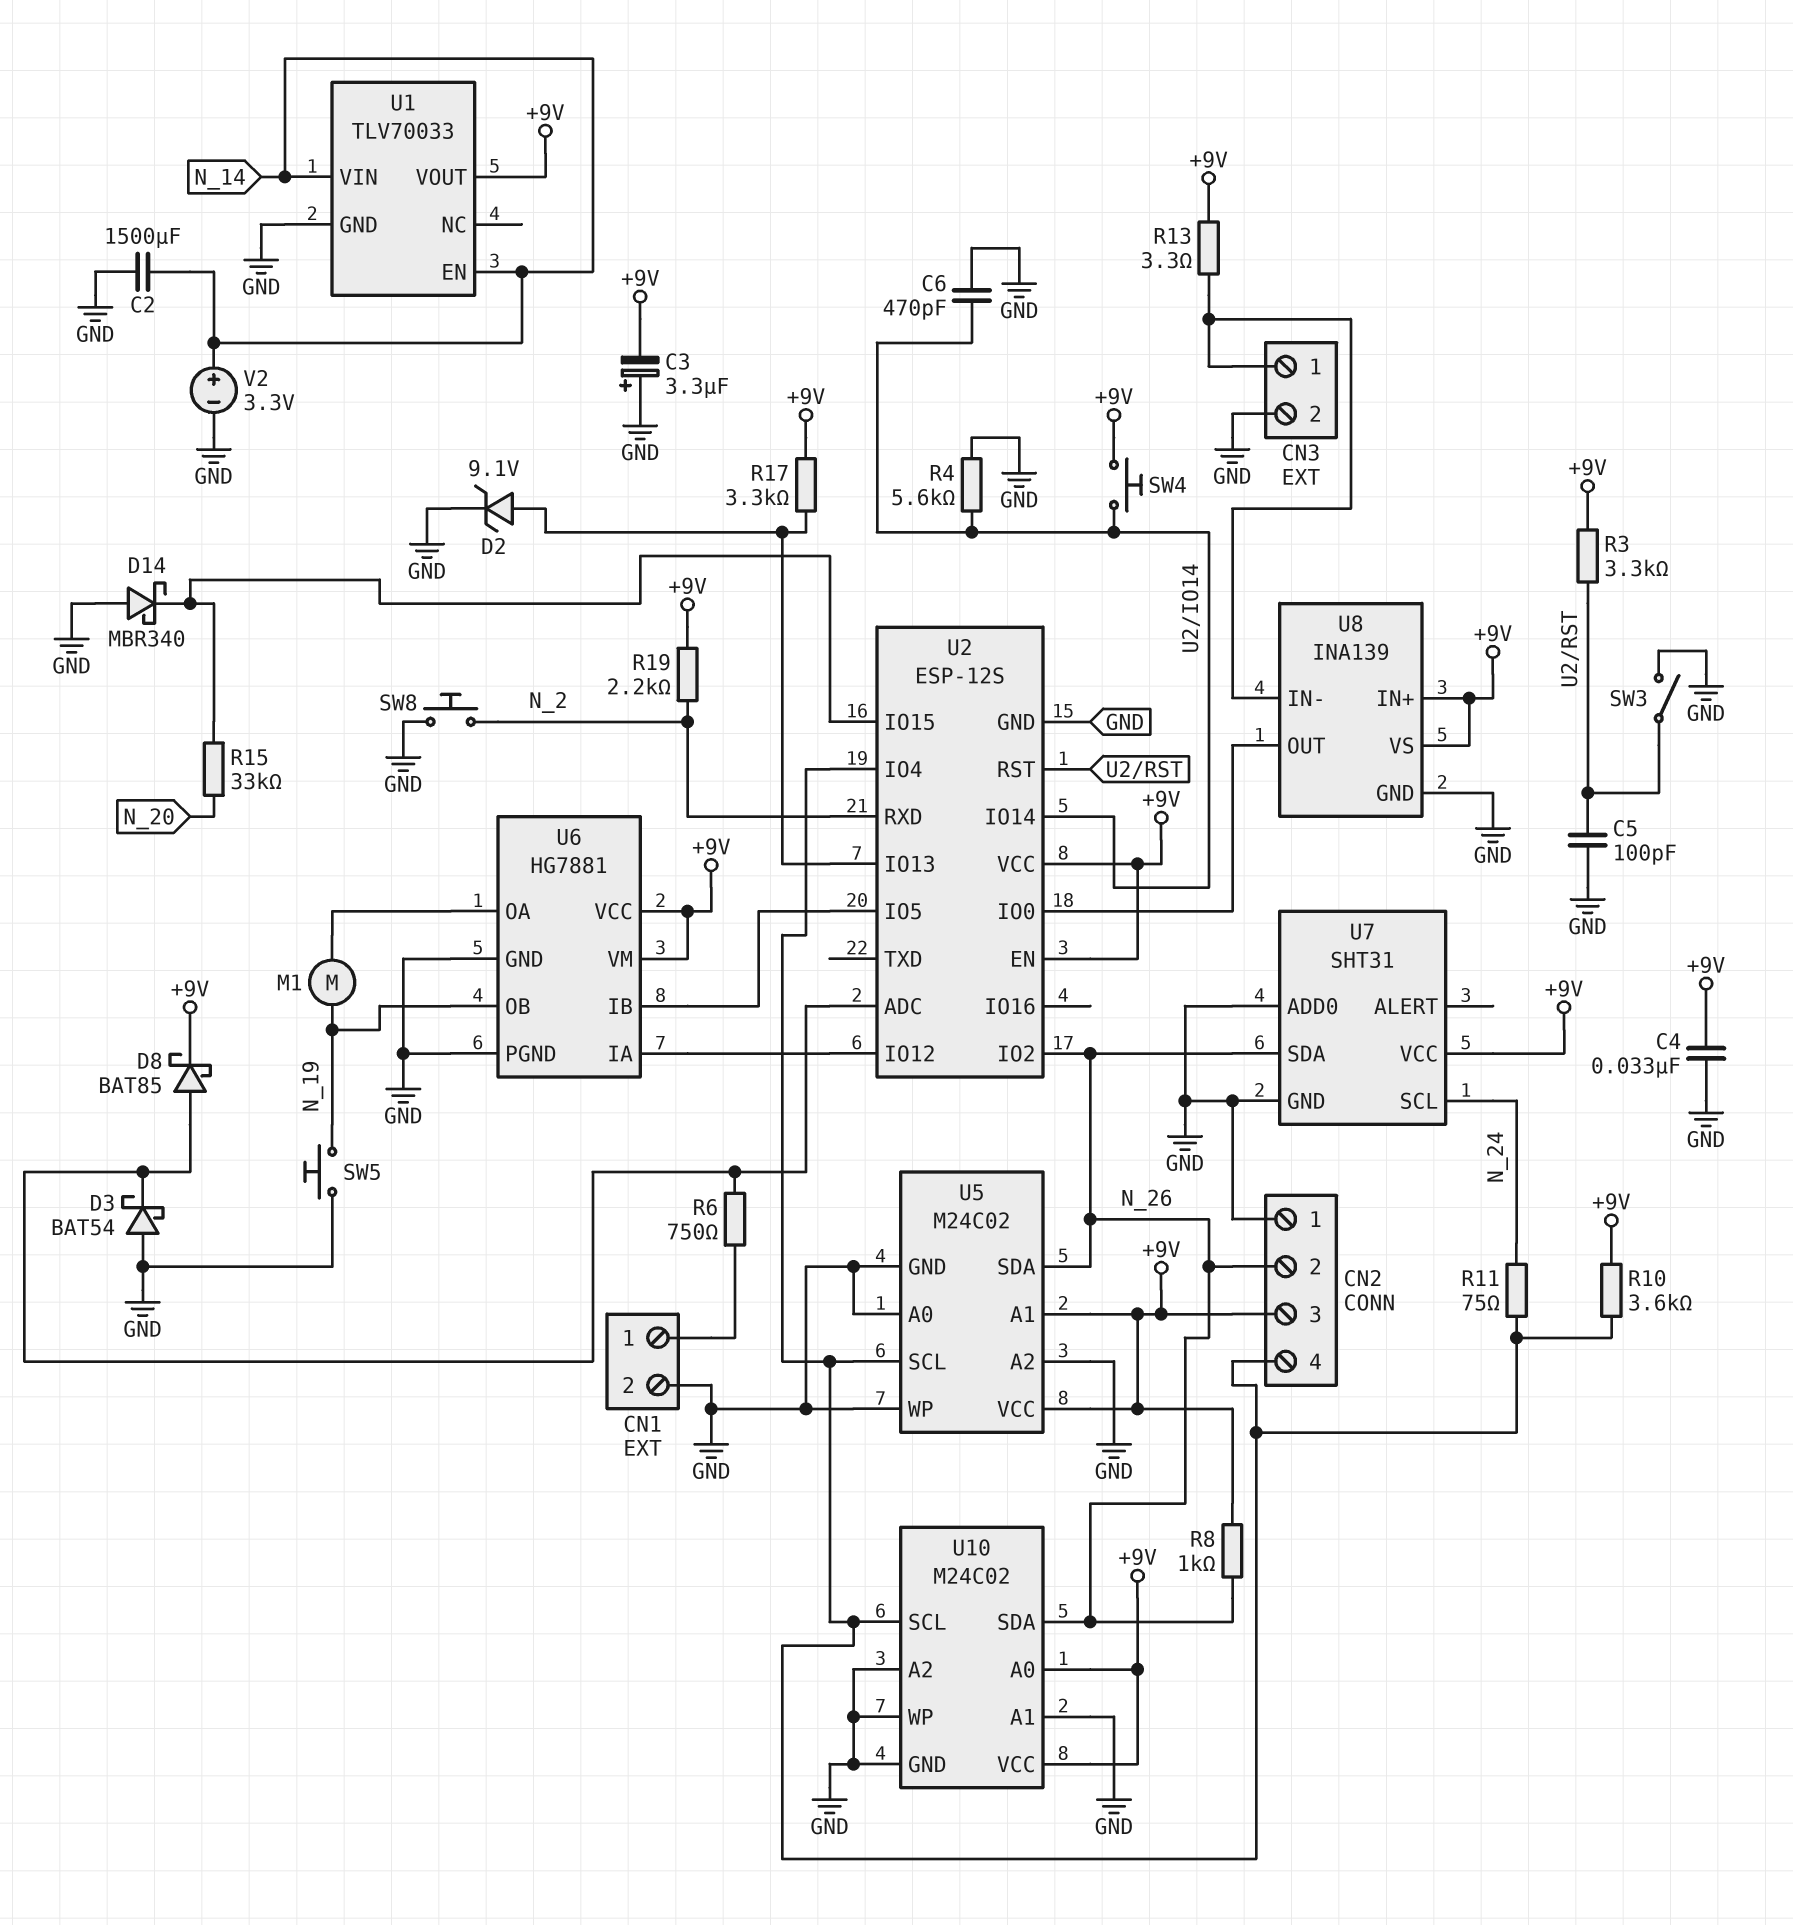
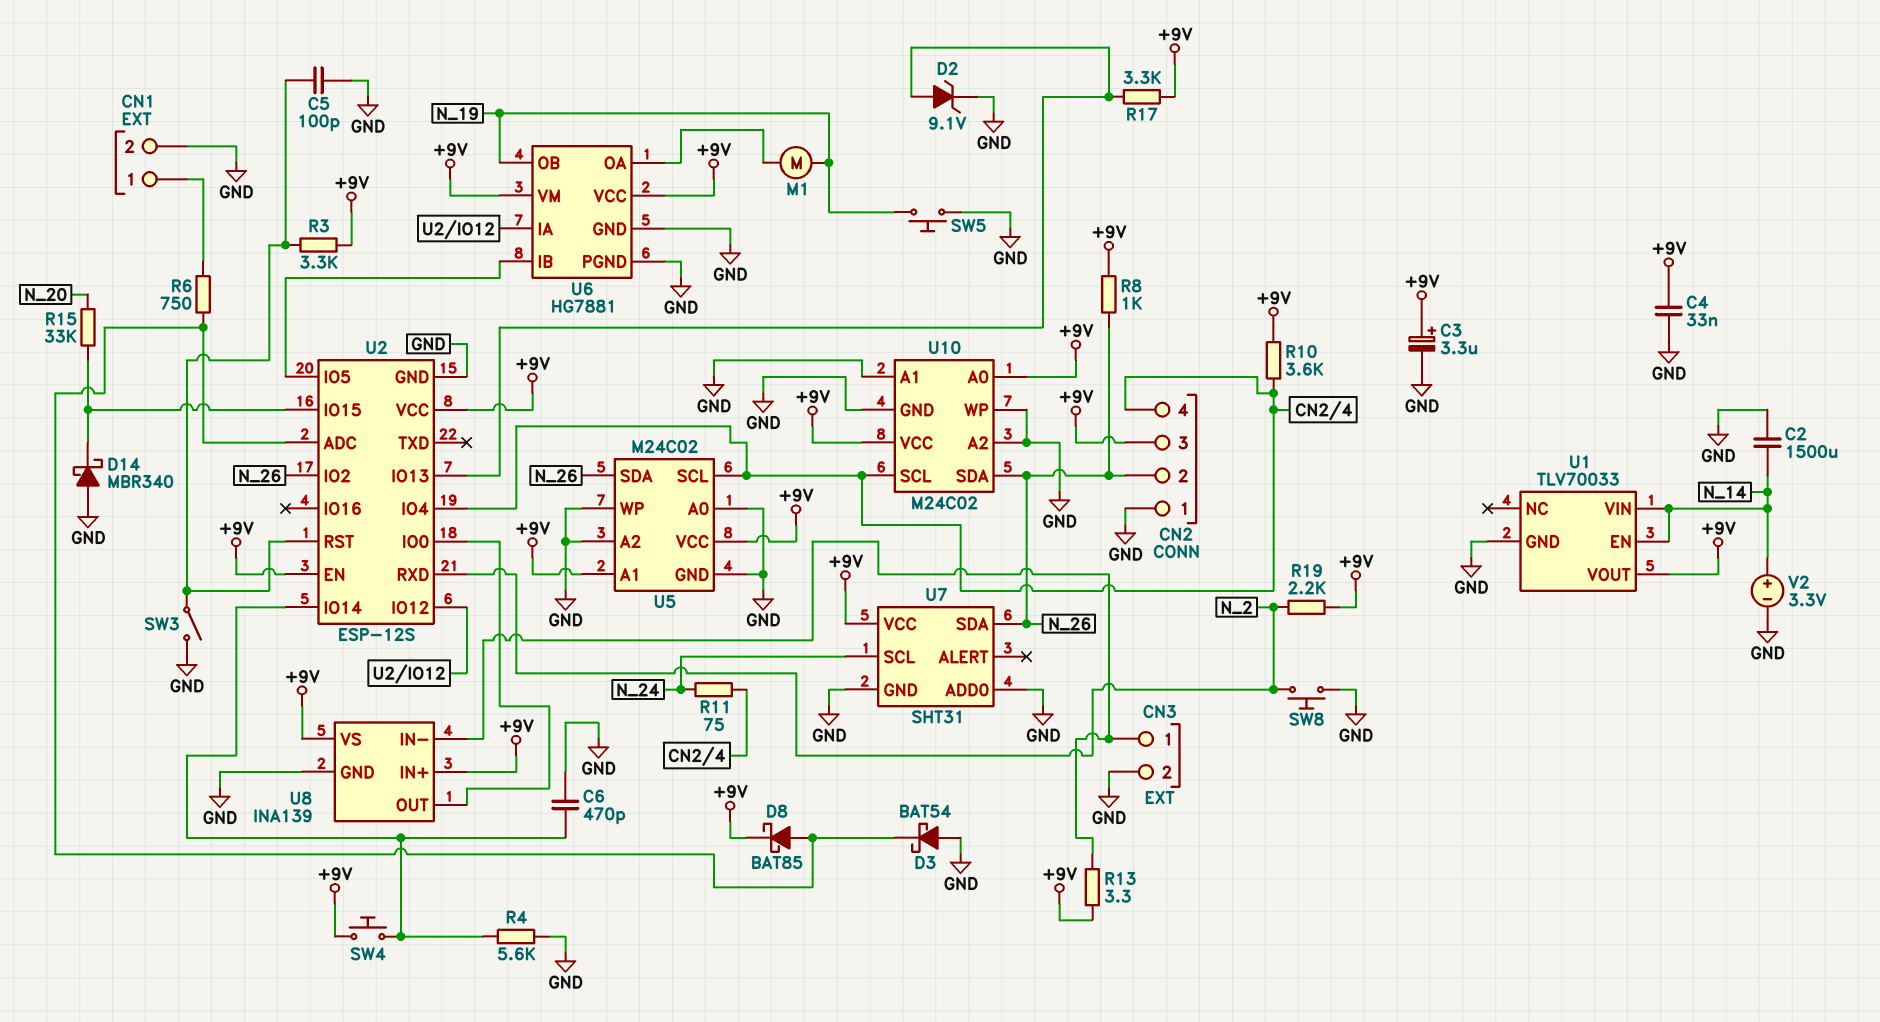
C3: 3.3uF (plus GND, minus +9V) -> 3.3uF (plus +9V, minus GND)

